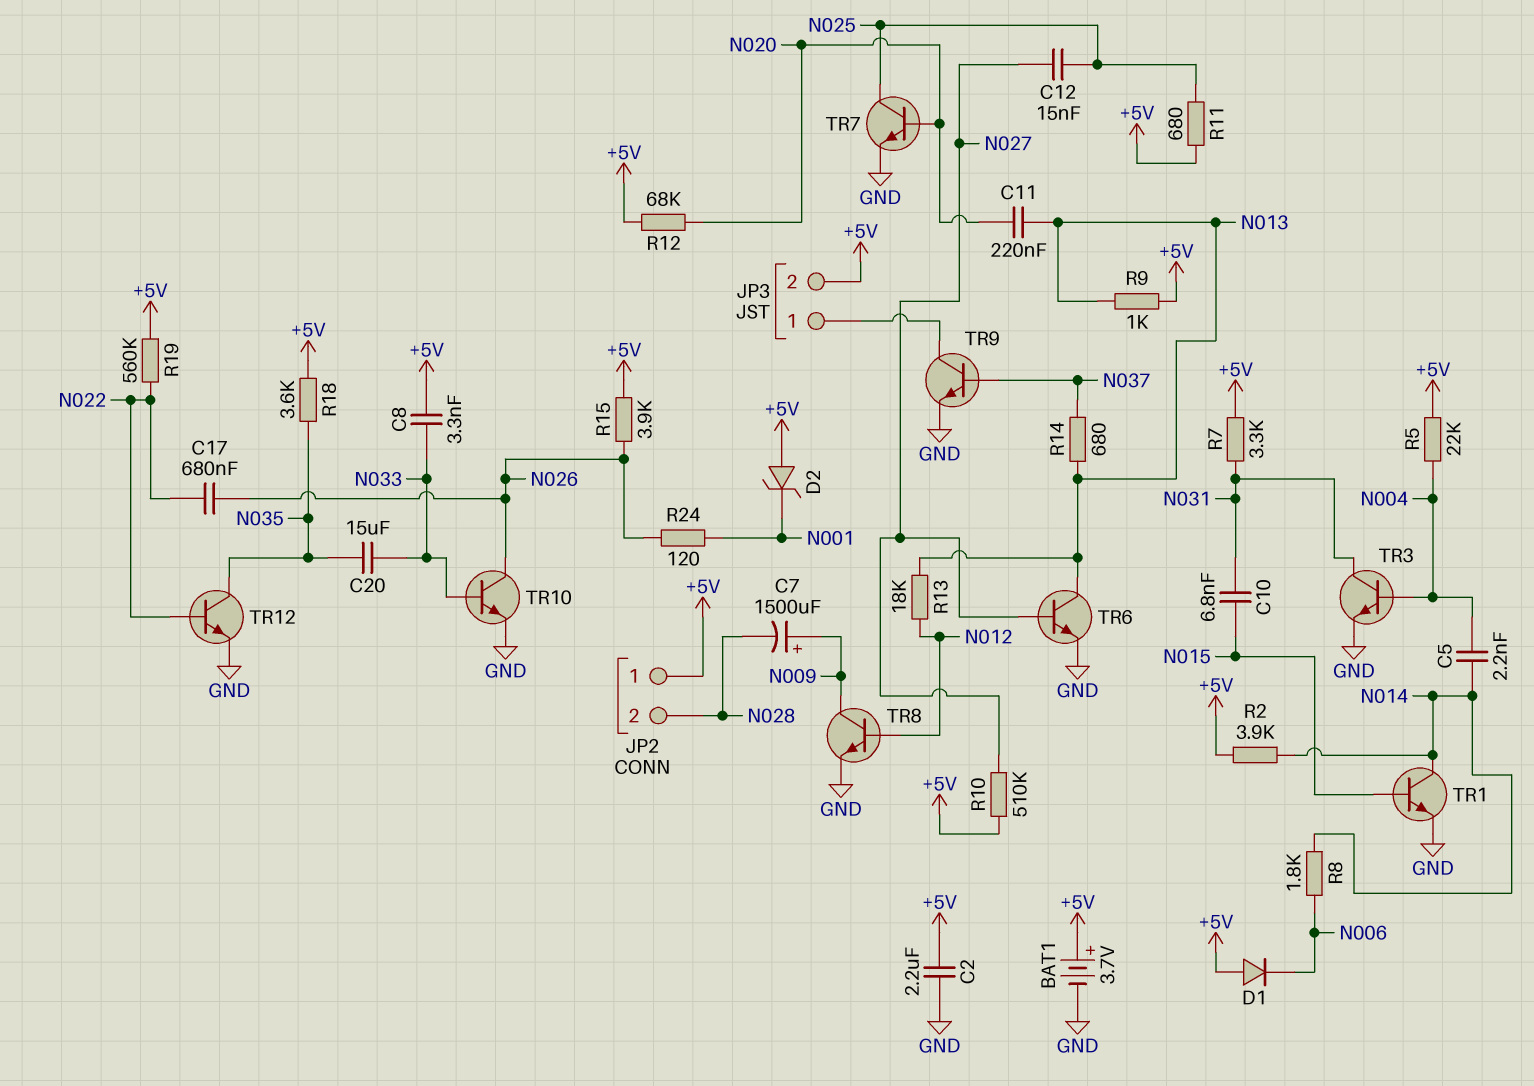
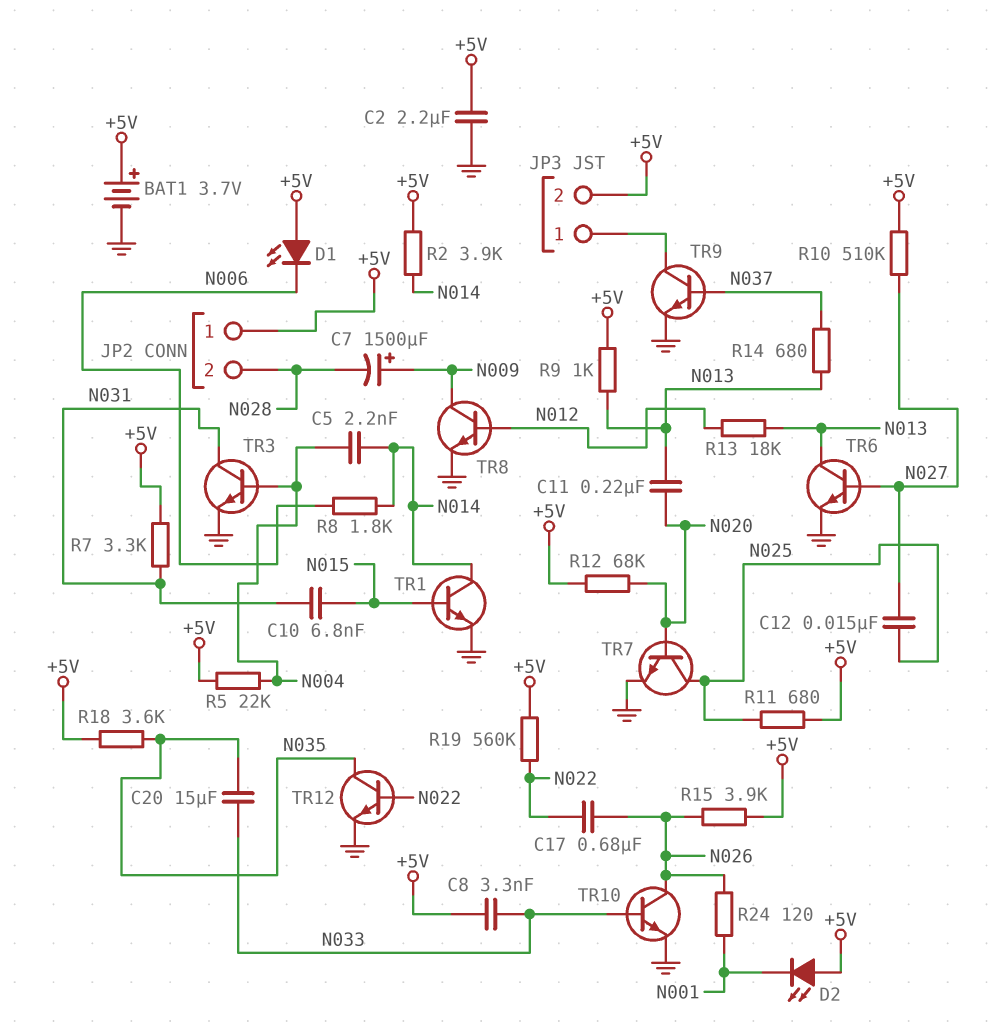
D1: diode (A +5V, K N006) -> LED (A +5V, K N006)
D2: zener (A +5V, K N001) -> LED (A +5V, K N001)

